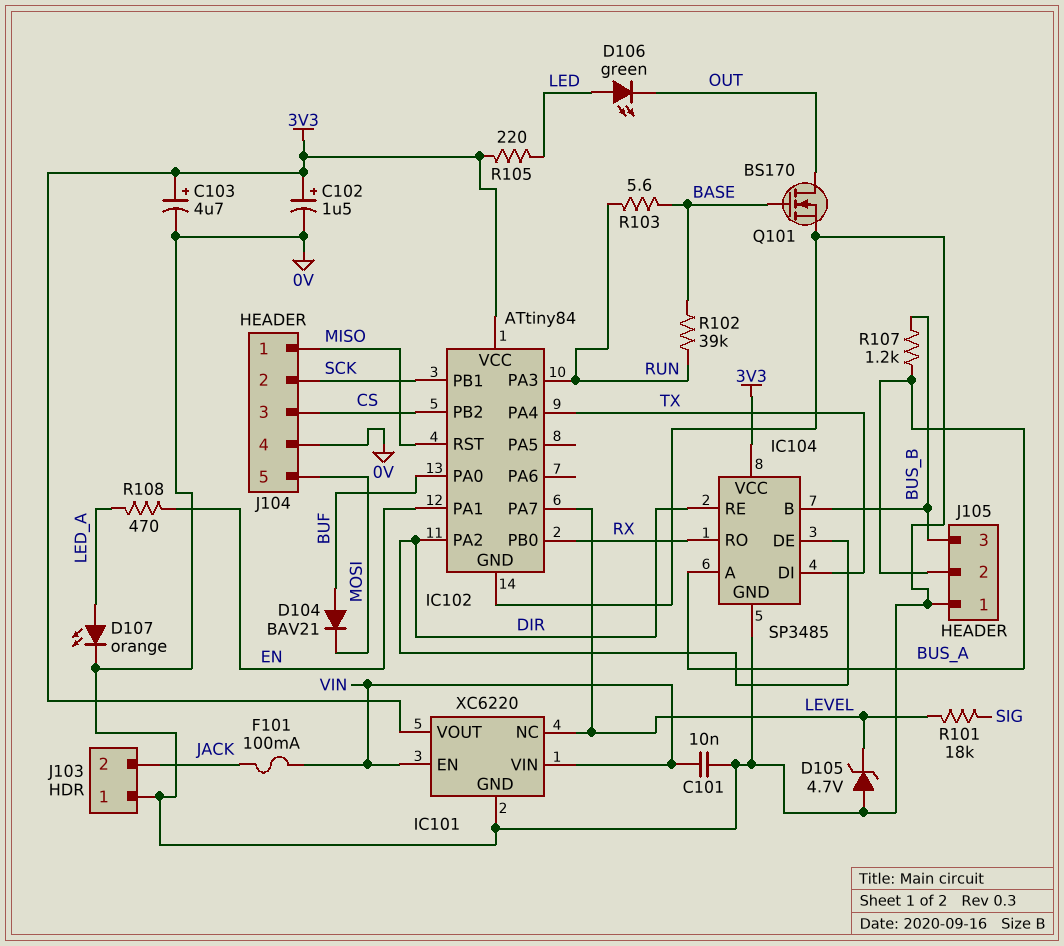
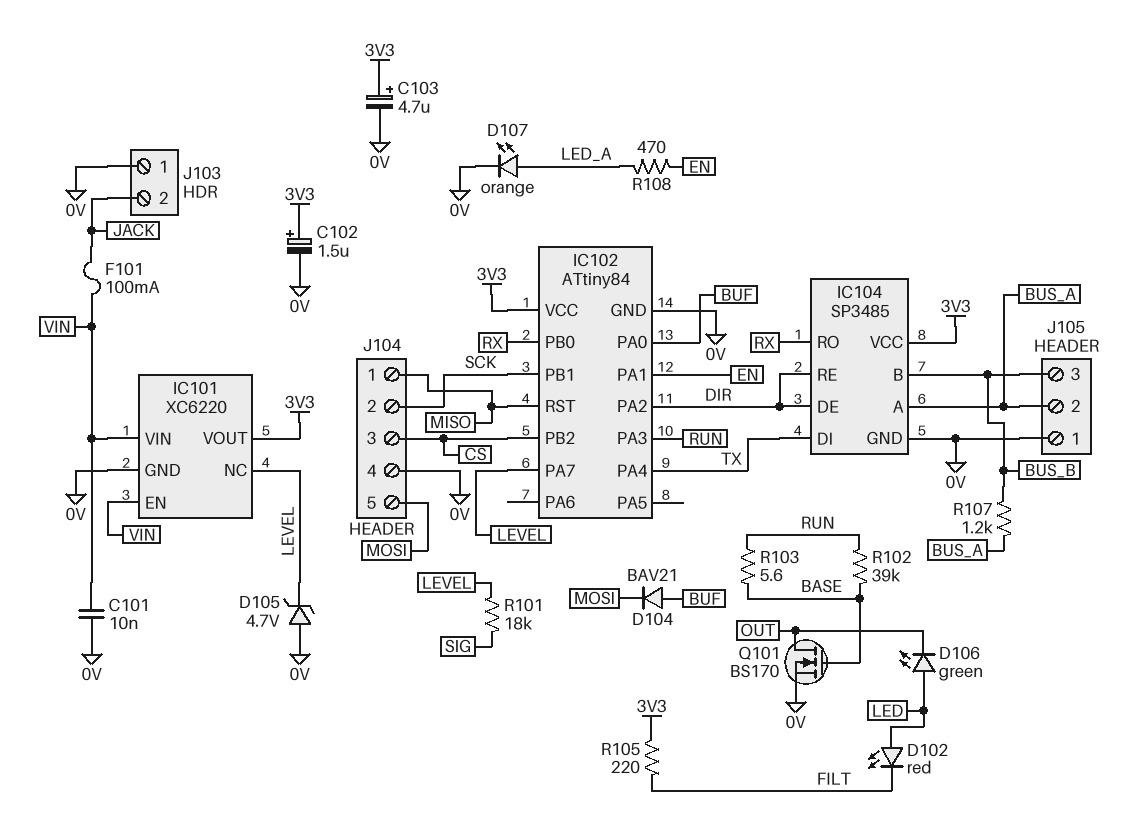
D102: none -> LED red (A LED, K FILT)
R105: 220 (3V3, LED) -> 220 (3V3, FILT)

